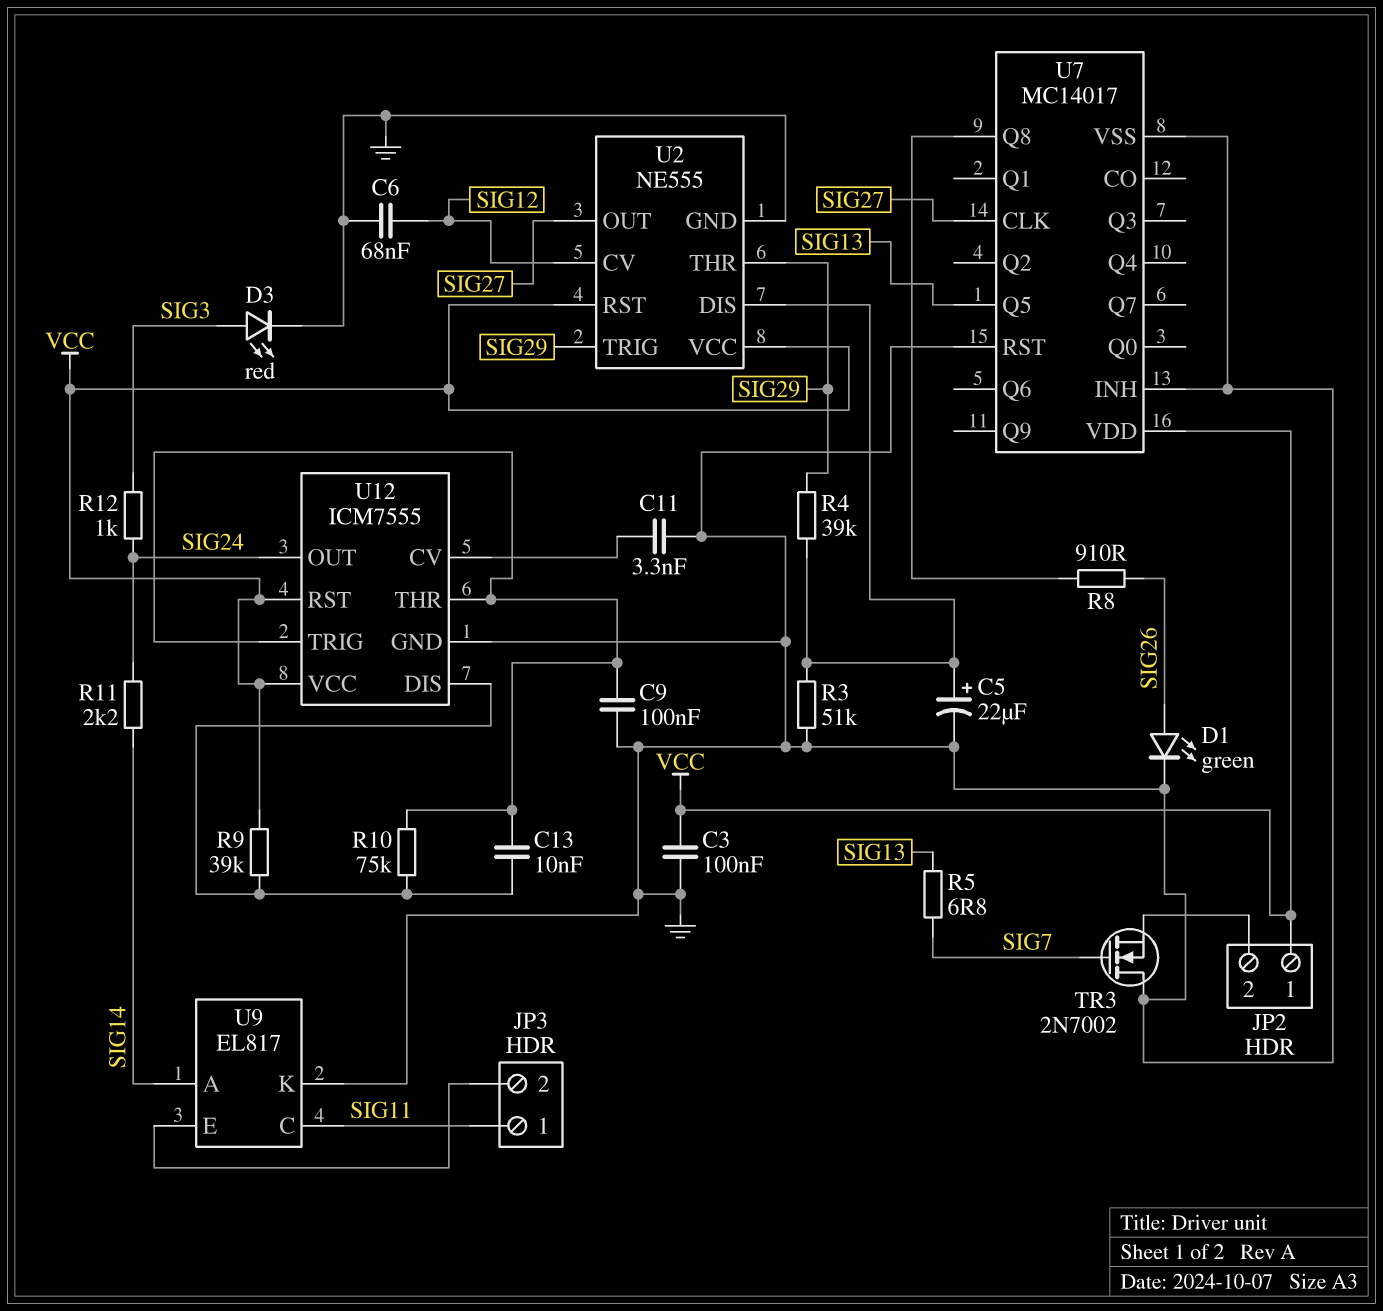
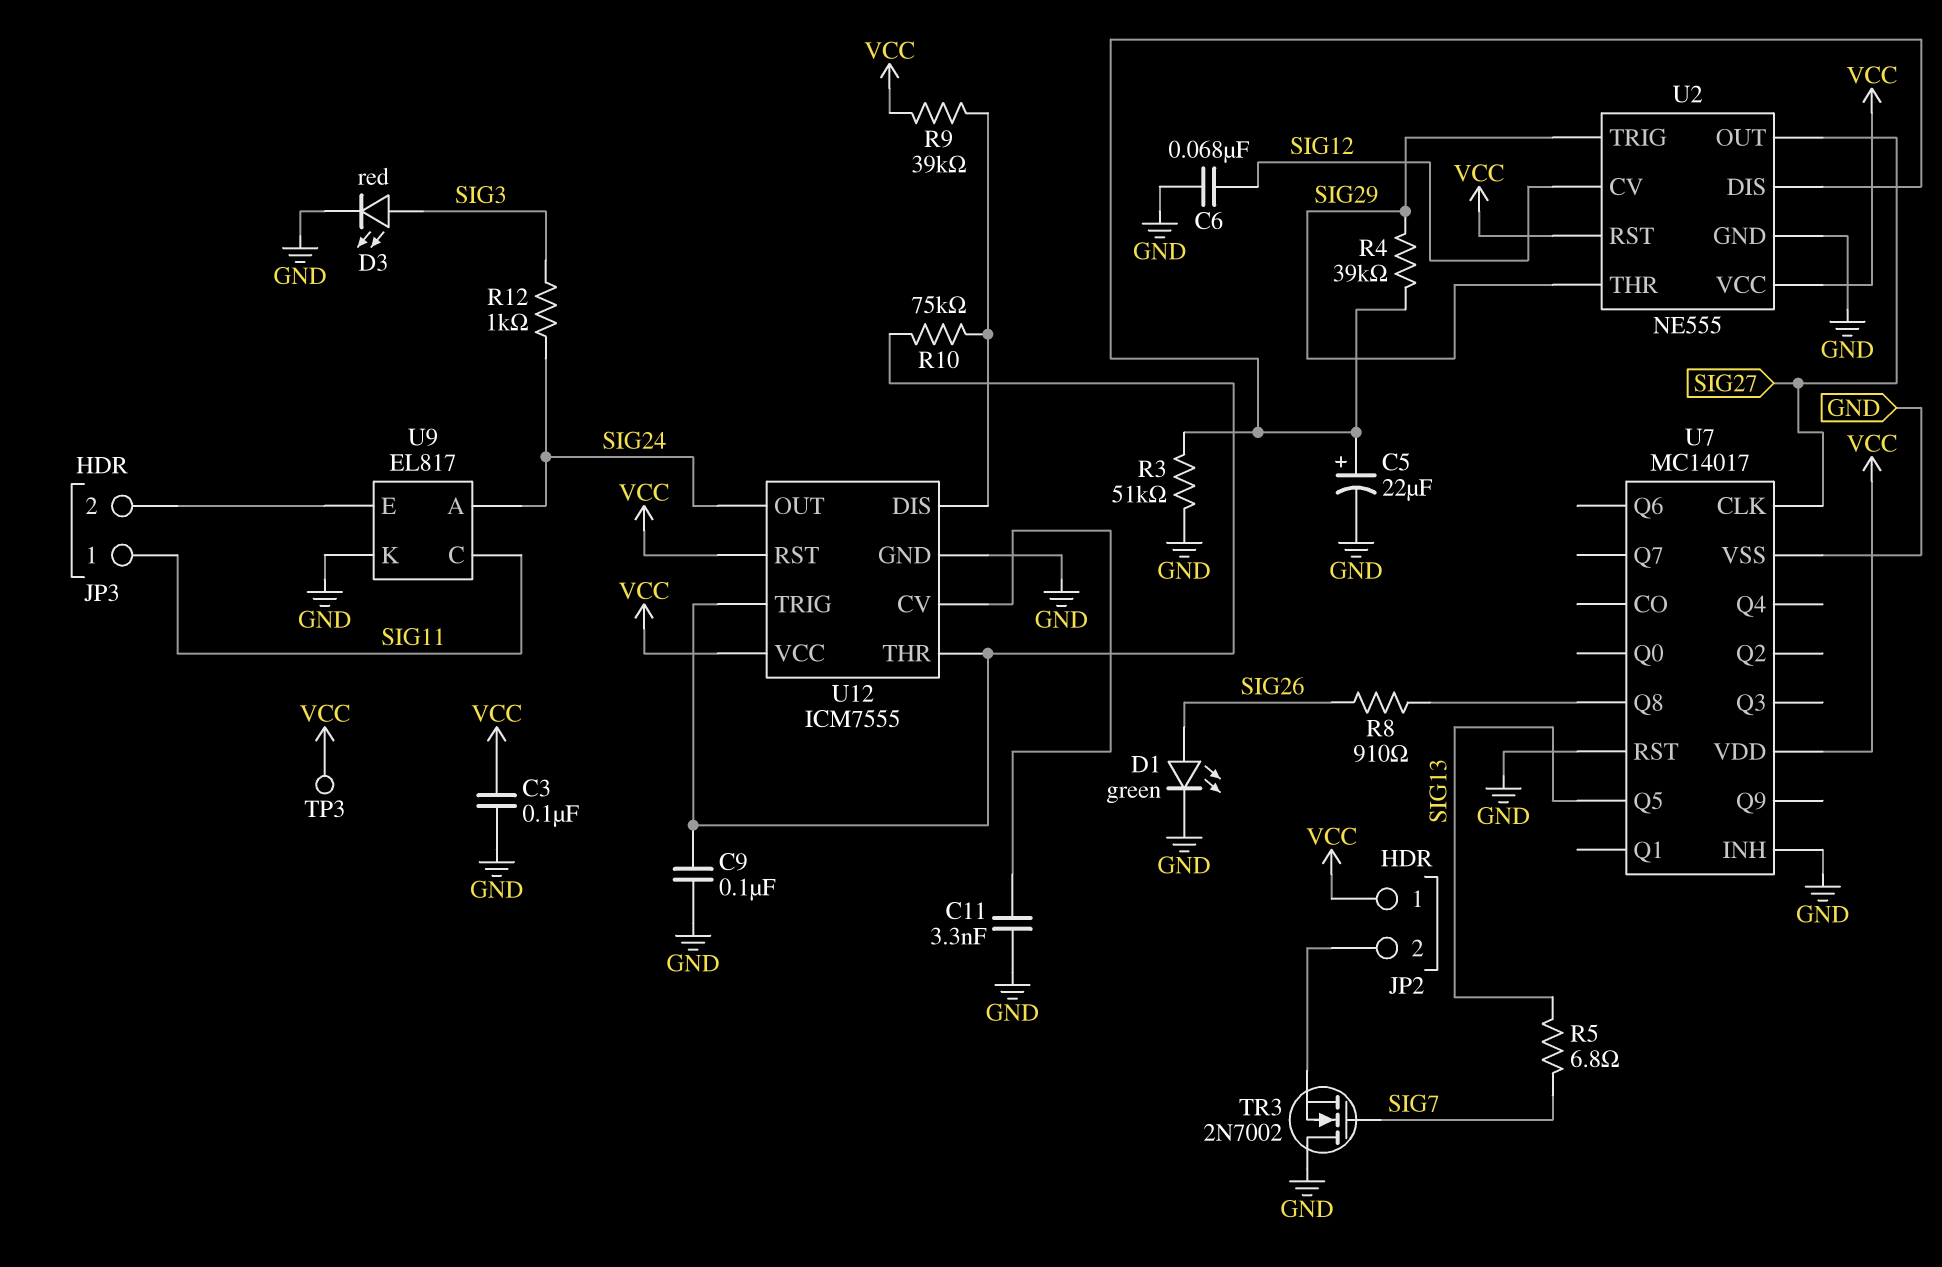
C13: 10nF (U12/DIS, U12/THR) -> none
R11: 2.2k (SIG14, SIG24) -> none
TP3: none -> test point (VCC)
U9 pin A: SIG14 -> SIG24

